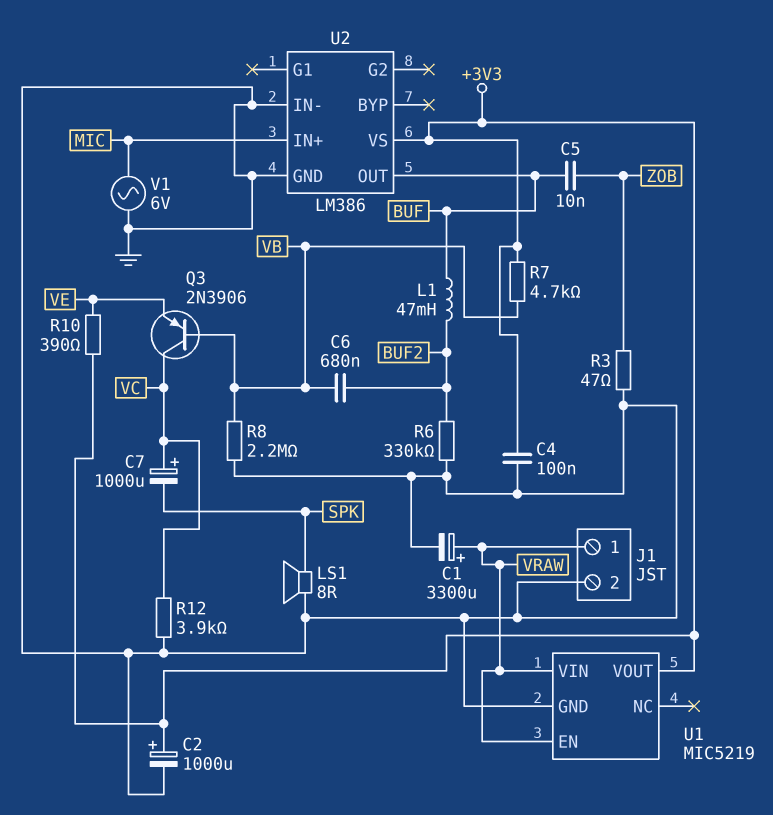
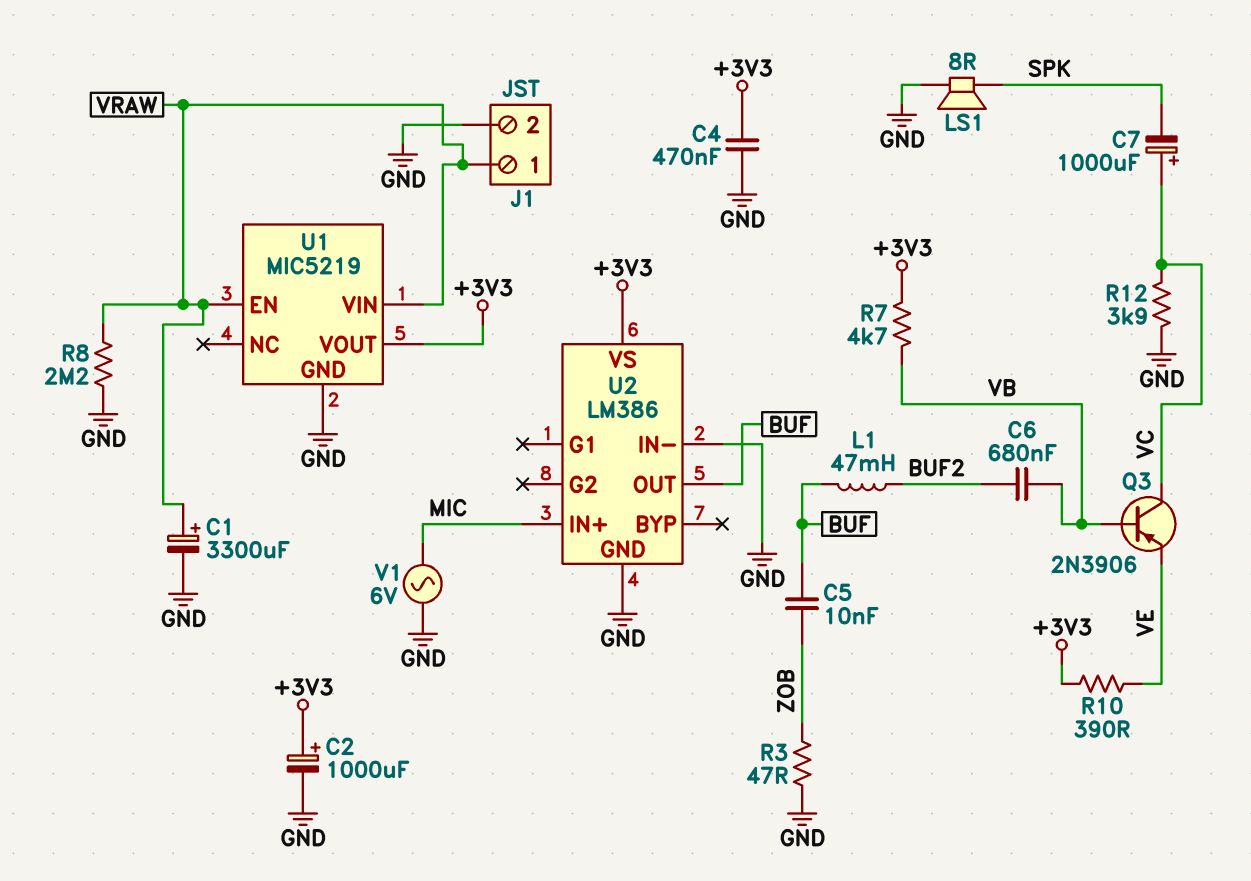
C4: 100nF (+3V3, GND) -> 470nF (+3V3, GND)
R6: 330k (BUF2, GND) -> none
R8: 2.2M (GND, VB) -> 2.2M (GND, VRAW)

